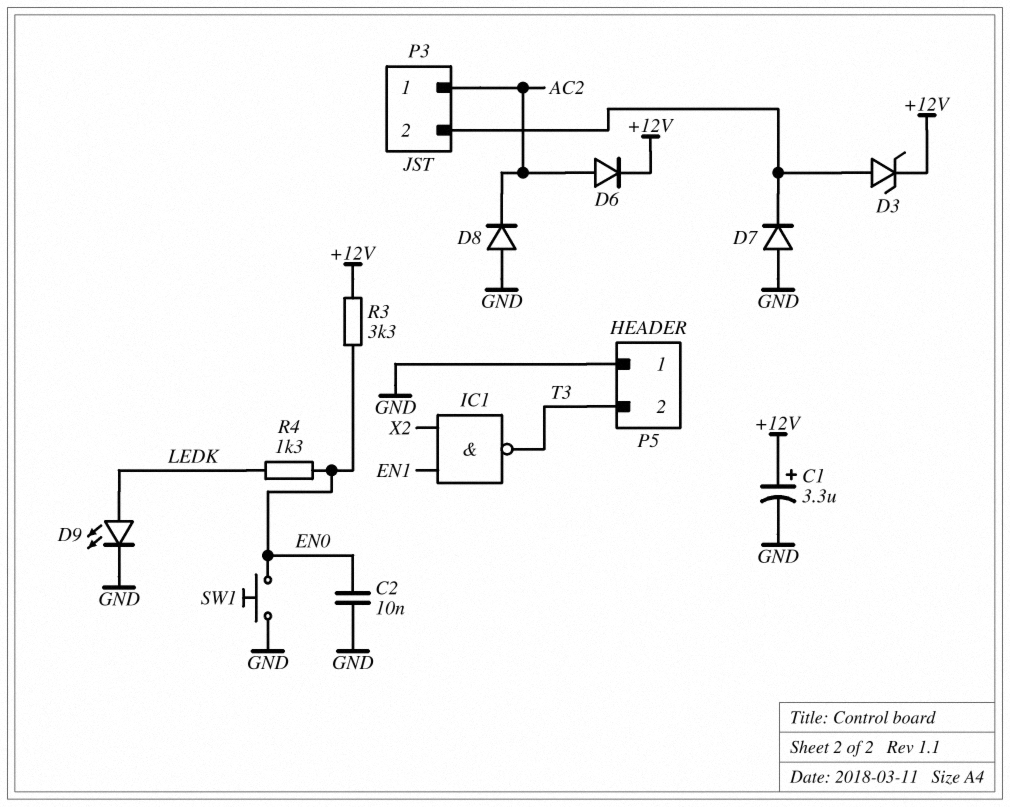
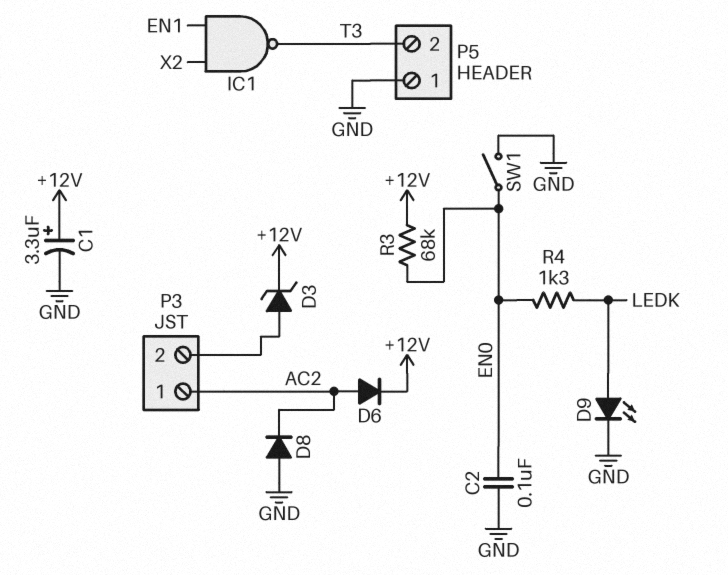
C2: 10nF (EN0, GND) -> 100nF (EN0, GND)
D7: diode (A GND, K P3/2) -> none
R3: 3.3k (+12V, EN0) -> 68k (+12V, EN0)
SW1: button (EN0, GND) -> switch (EN0, GND)

